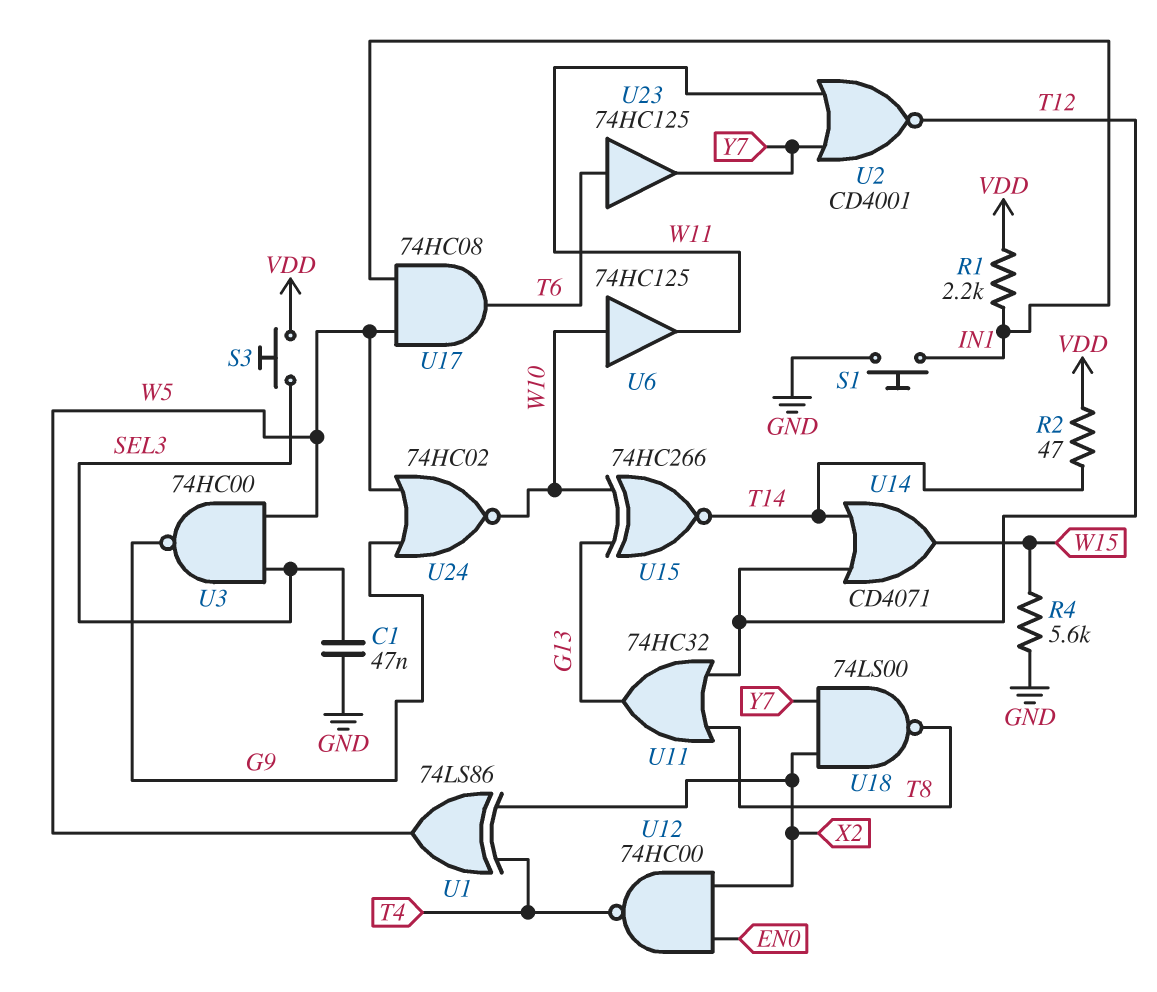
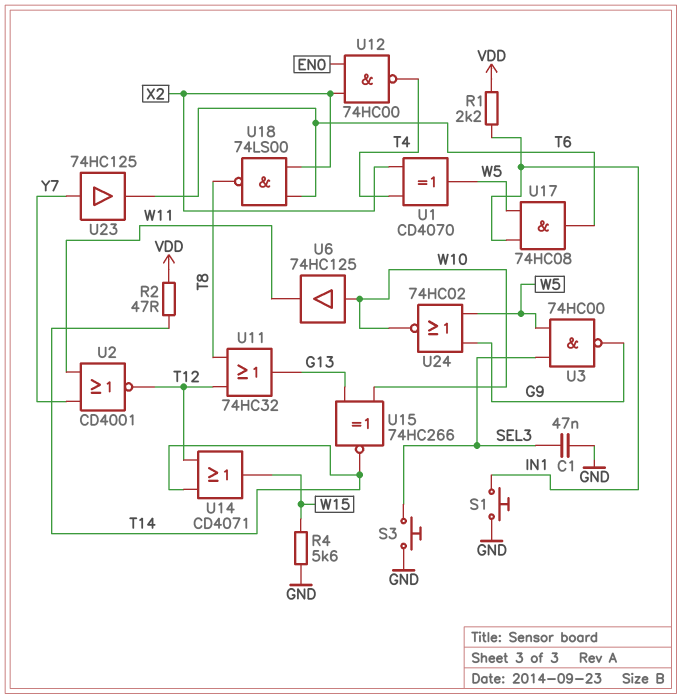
S3: button (SEL3, VDD) -> button (GND, SEL3)
U1: XOR 74LS86 (in T4, in X2, out W5) -> XOR CD4070 (in T4, in X2, out W5)
U18: NAND 74LS00 (in X2, in Y7, out T8) -> NAND 74LS00 (in T6, in X2, out T8)
U23: buffer 74HC125 (in T6, out Y7) -> buffer 74HC125 (in Y7, out T6)

